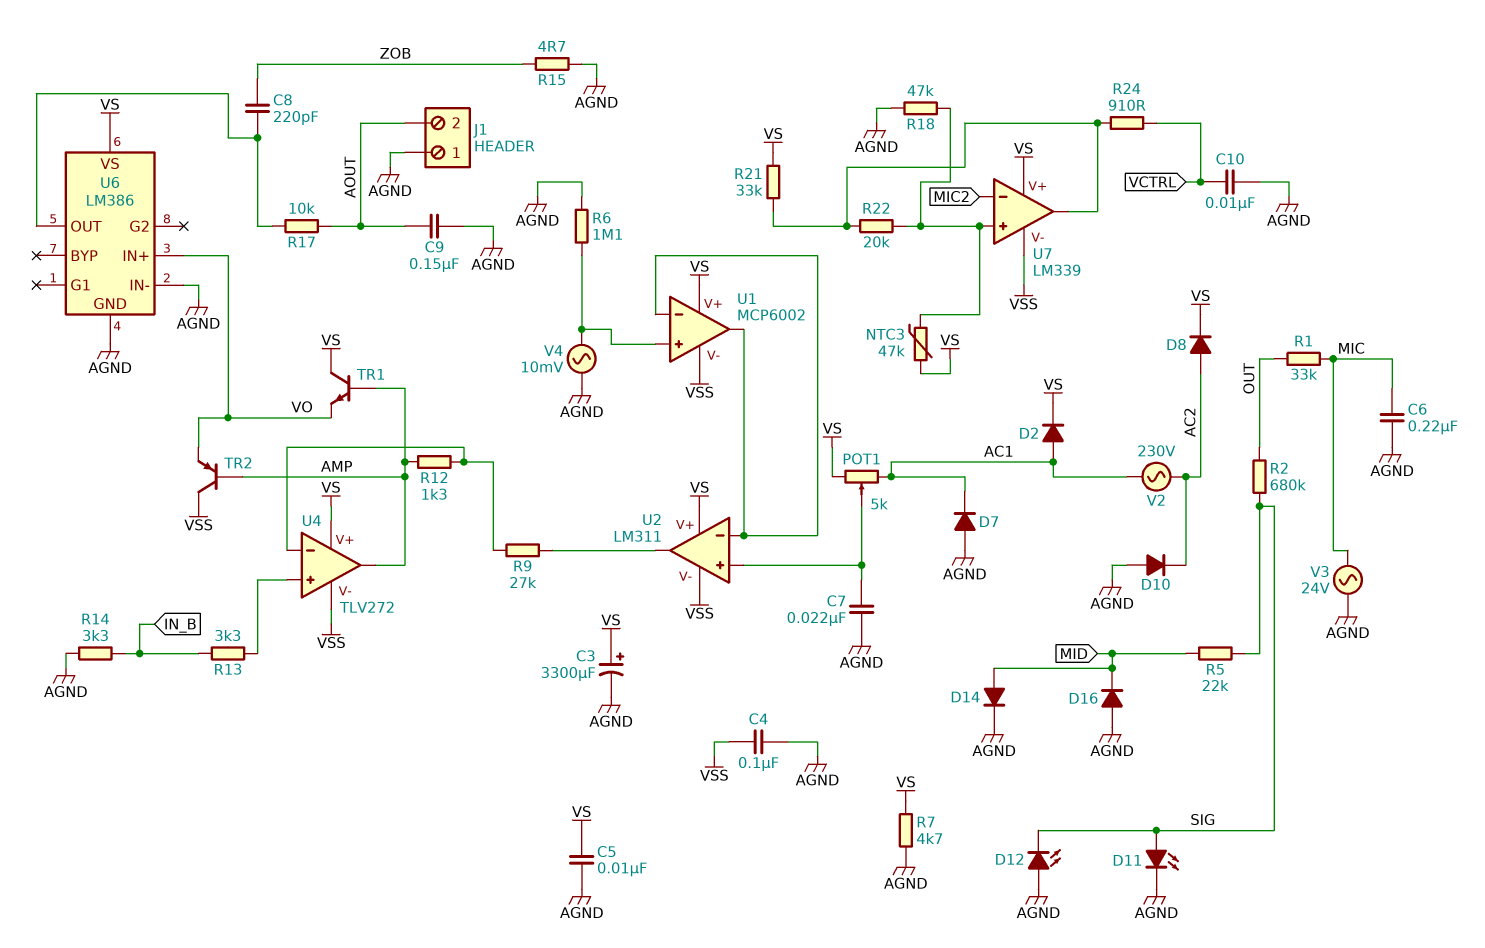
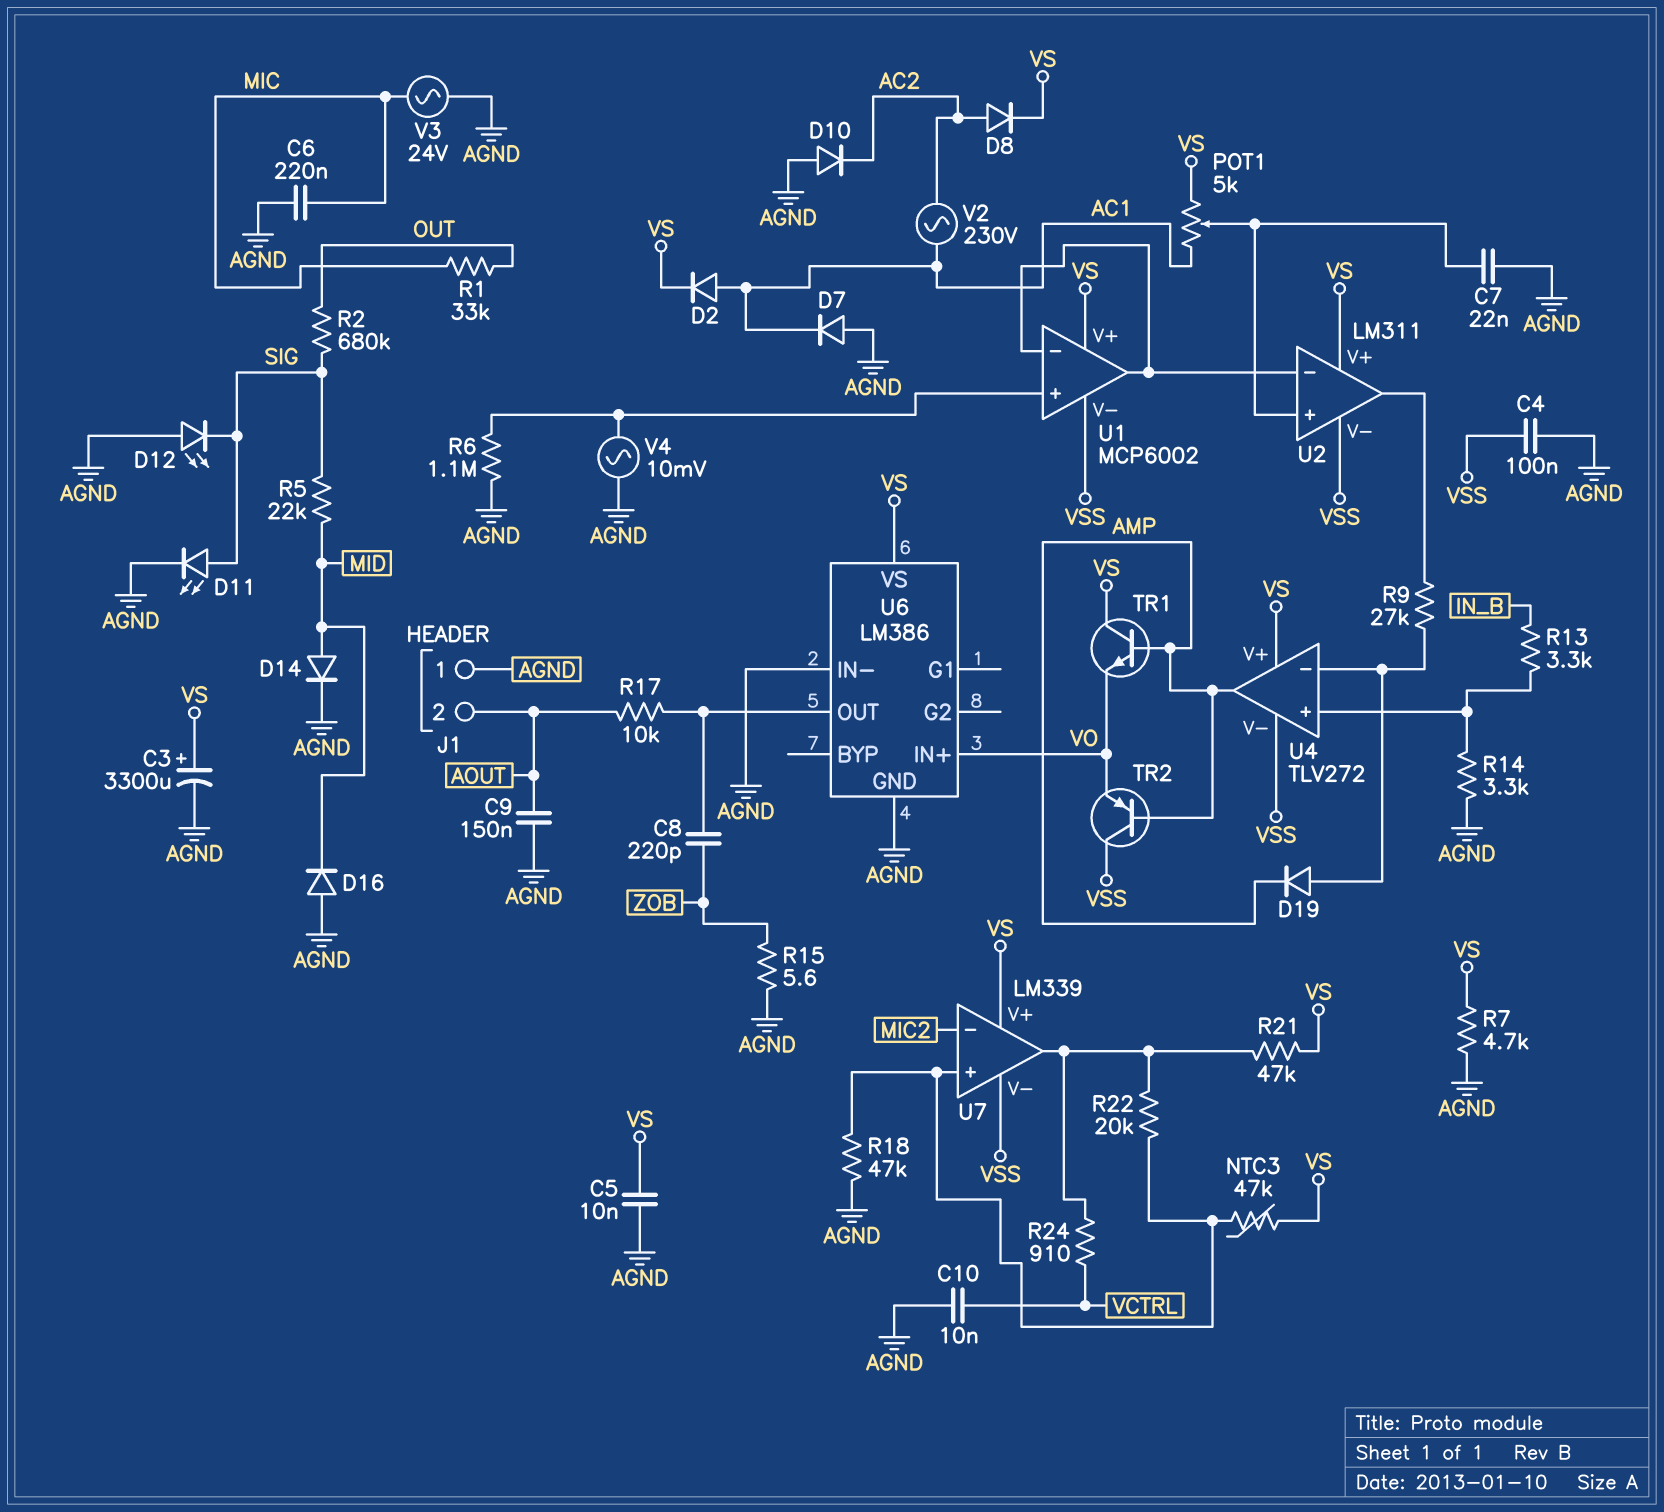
D19: none -> diode (A U4/in-, K AMP)
R12: 1.3k (AMP, U4/in-) -> none
R14: 3.3k (AGND, IN_B) -> 3.3k (AGND, U4/in+)
R15: 4.7 (AGND, ZOB) -> 5.6 (AGND, ZOB)
R21: 33k (U7/out, VS) -> 47k (U7/out, VS)

